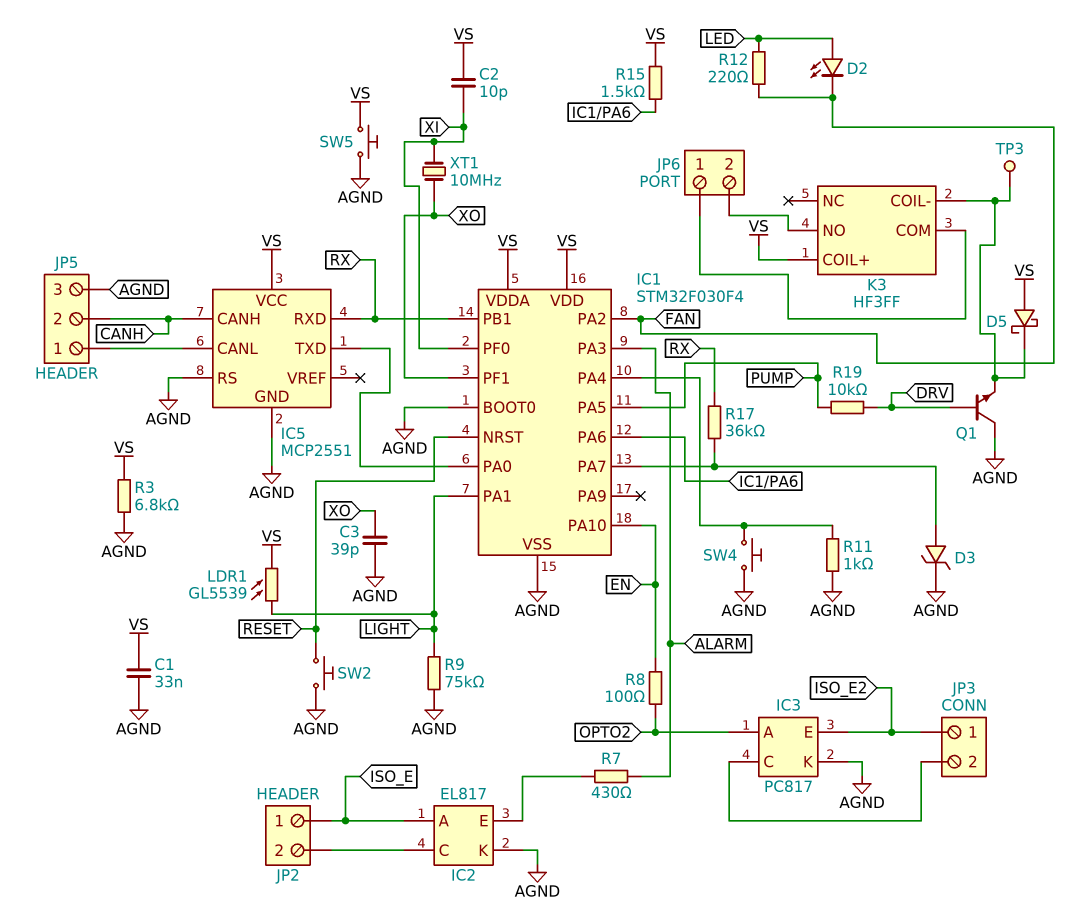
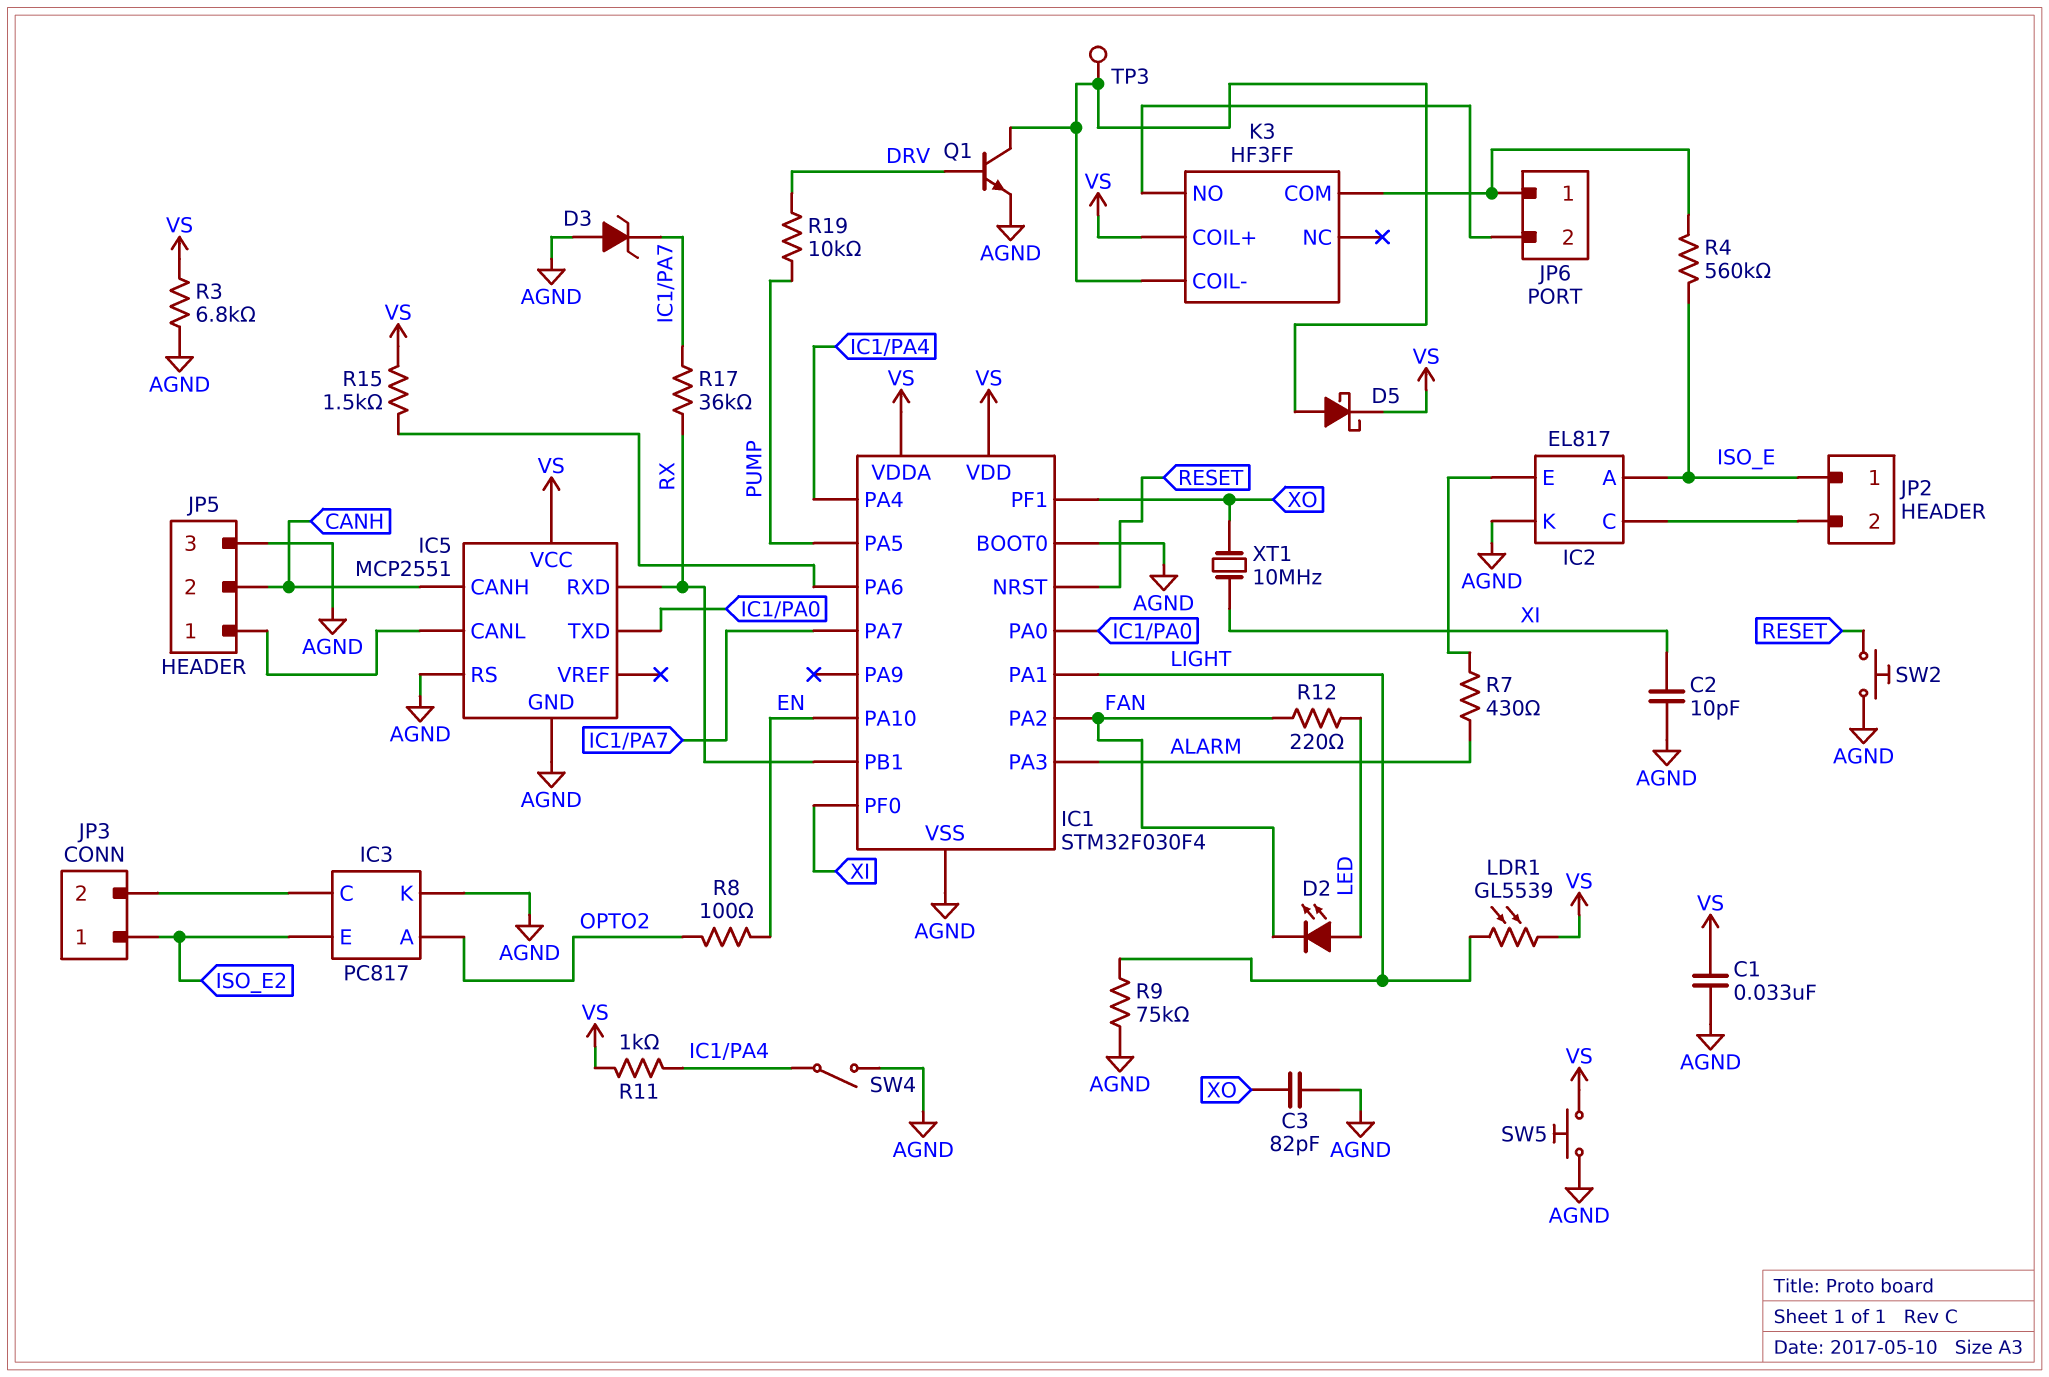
C2: 10pF (VS, XI) -> 10pF (AGND, XI)
C3: 39pF (AGND, XO) -> 82pF (AGND, XO)
D3: zener (A IC1/PA7, K AGND) -> zener (A AGND, K IC1/PA7)
D5: schottky (A VS, K K3/COIL-) -> schottky (A K3/COIL-, K VS)
Q1: NPN (B DRV, C AGND, E K3/COIL-) -> NPN (B DRV, C K3/COIL-, E AGND)
R4: none -> 560k (ISO_E, JP6/1)
R11: 1k (AGND, IC1/PA4) -> 1k (IC1/PA4, VS)
SW4: button (AGND, IC1/PA4) -> switch (AGND, IC1/PA4)

